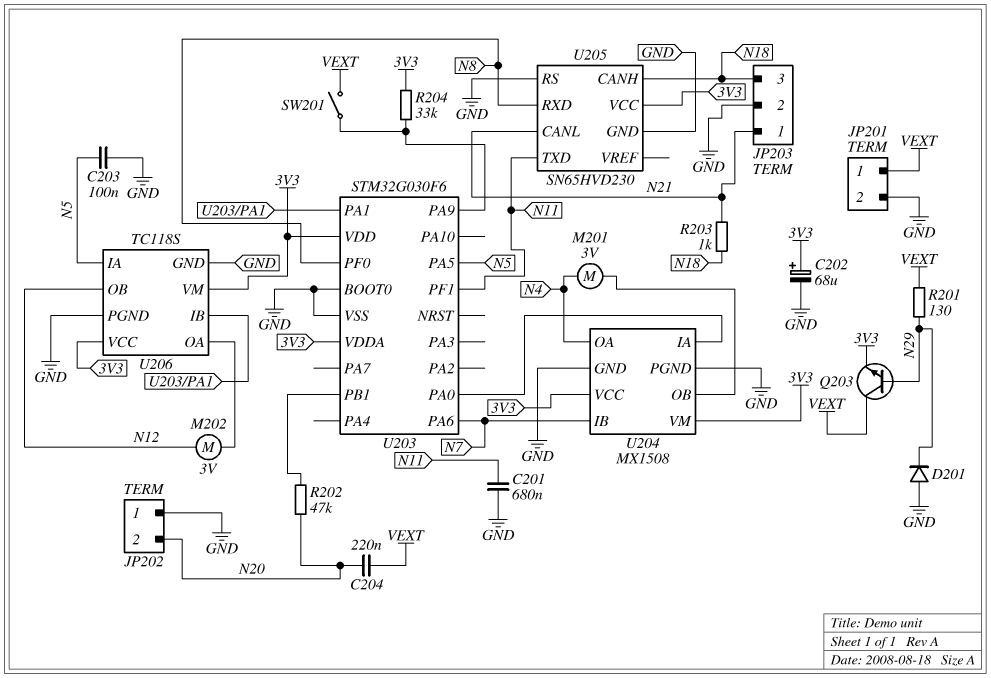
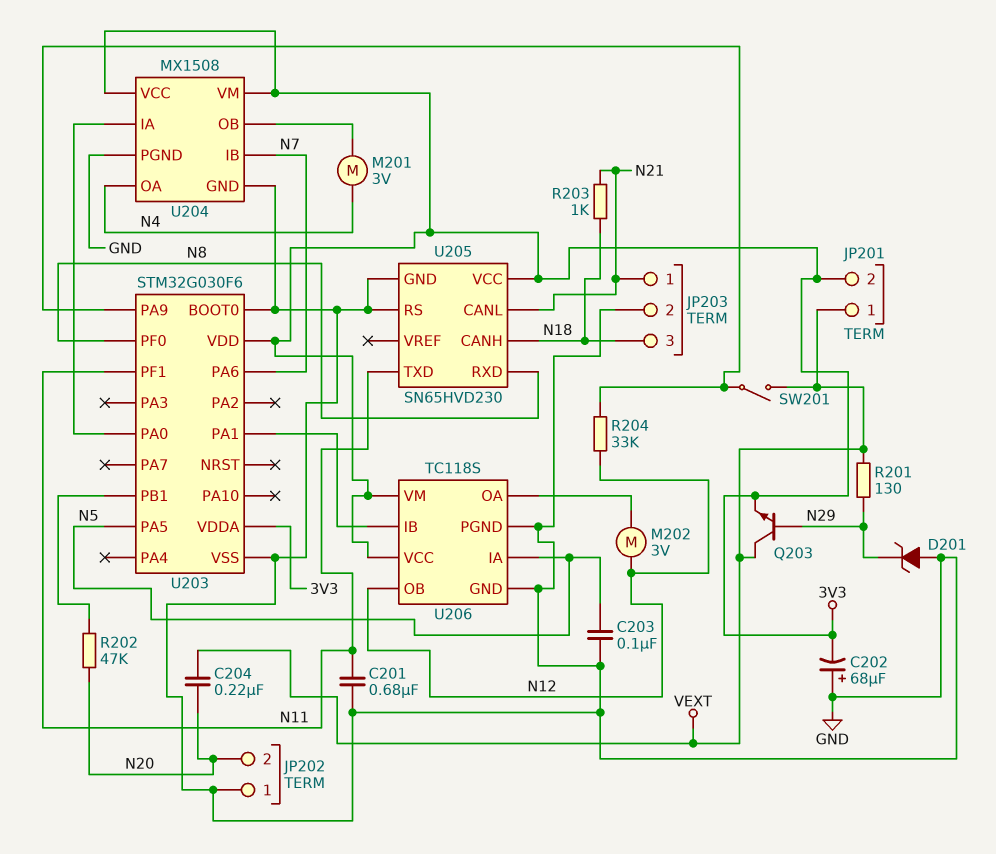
C202: 68uF (plus 3V3, minus GND) -> 68uF (plus GND, minus 3V3)
D201: diode (A GND, K N29) -> zener (A GND, K N29)
JP201 pin 2: GND -> 3V3
R204: 33k (3V3, U203/PA9) -> 33k (N12, U203/PA9)

